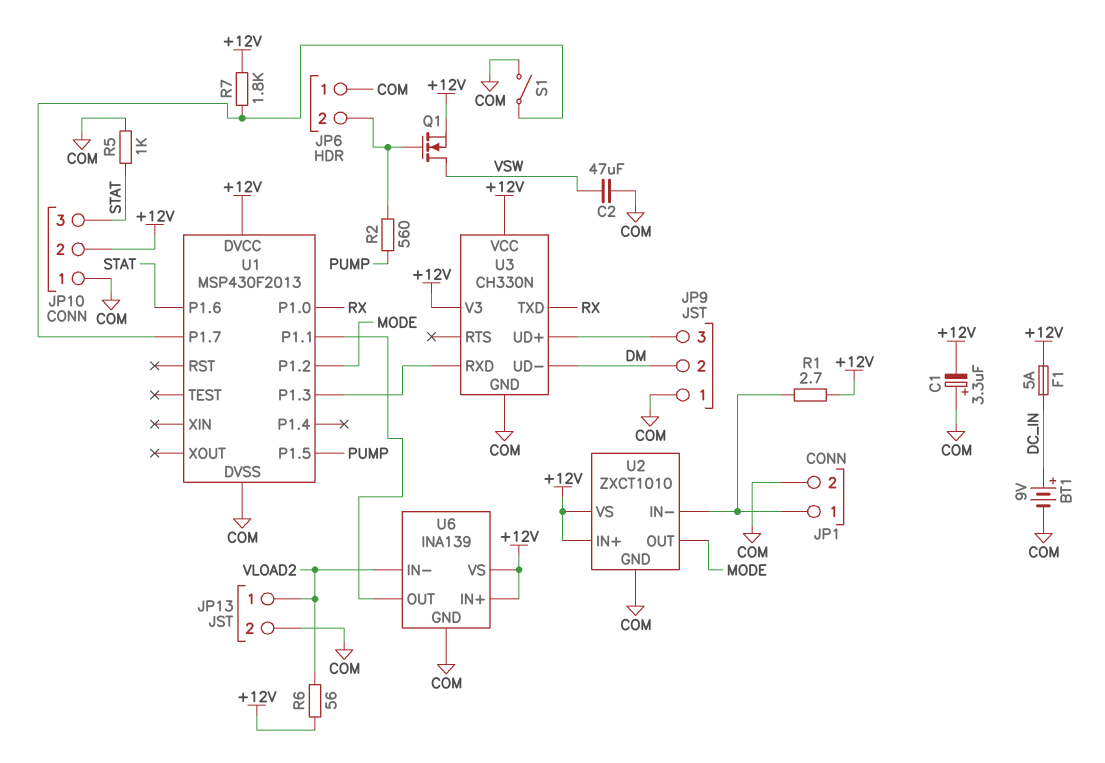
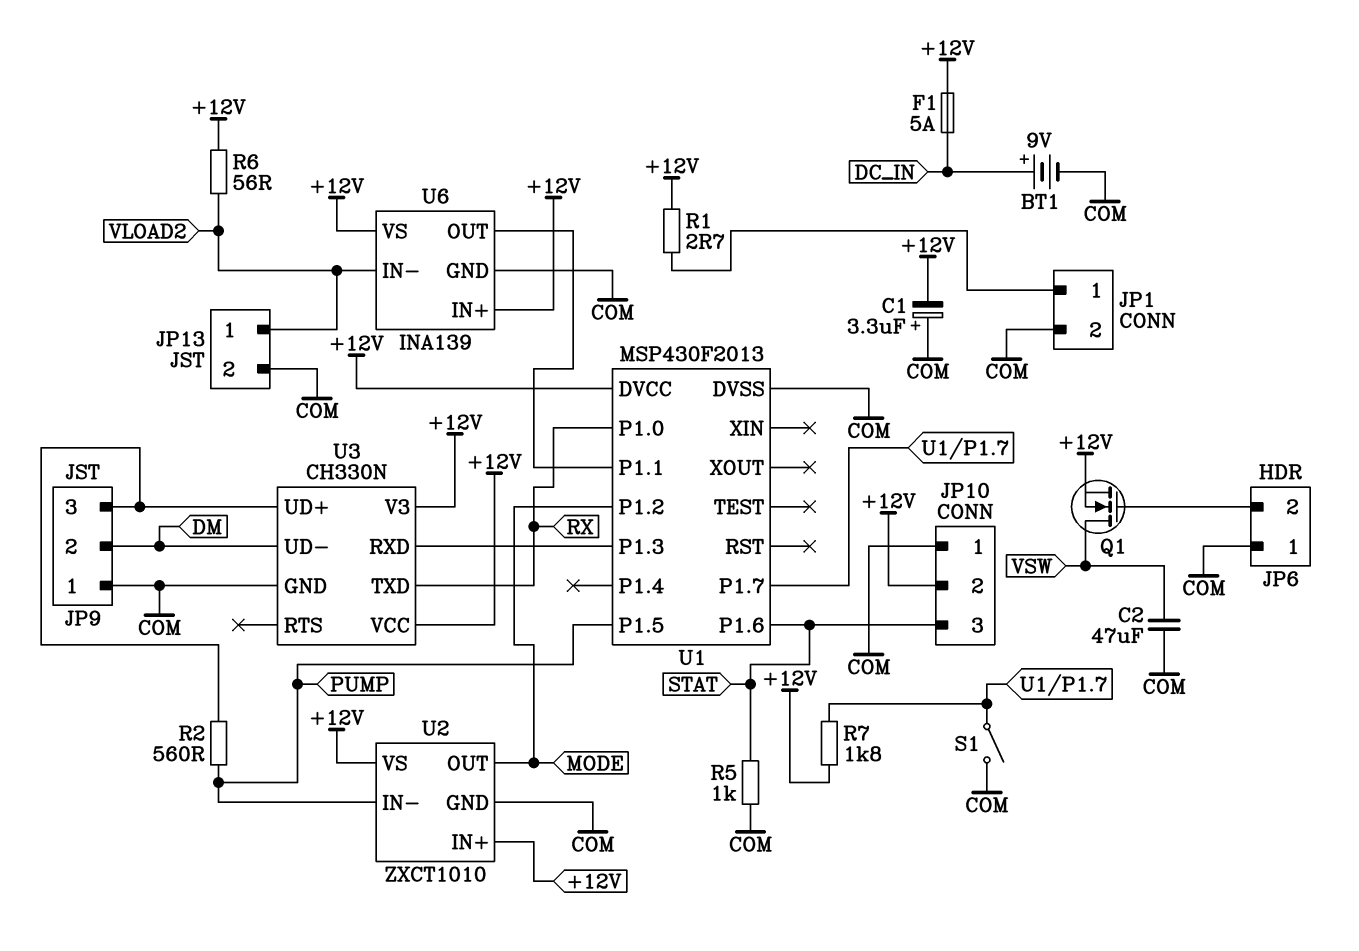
R2: 560 (JP6/2, PUMP) -> 560 (JP9/3, PUMP)
U2 pin IN-: JP1/1 -> PUMP

